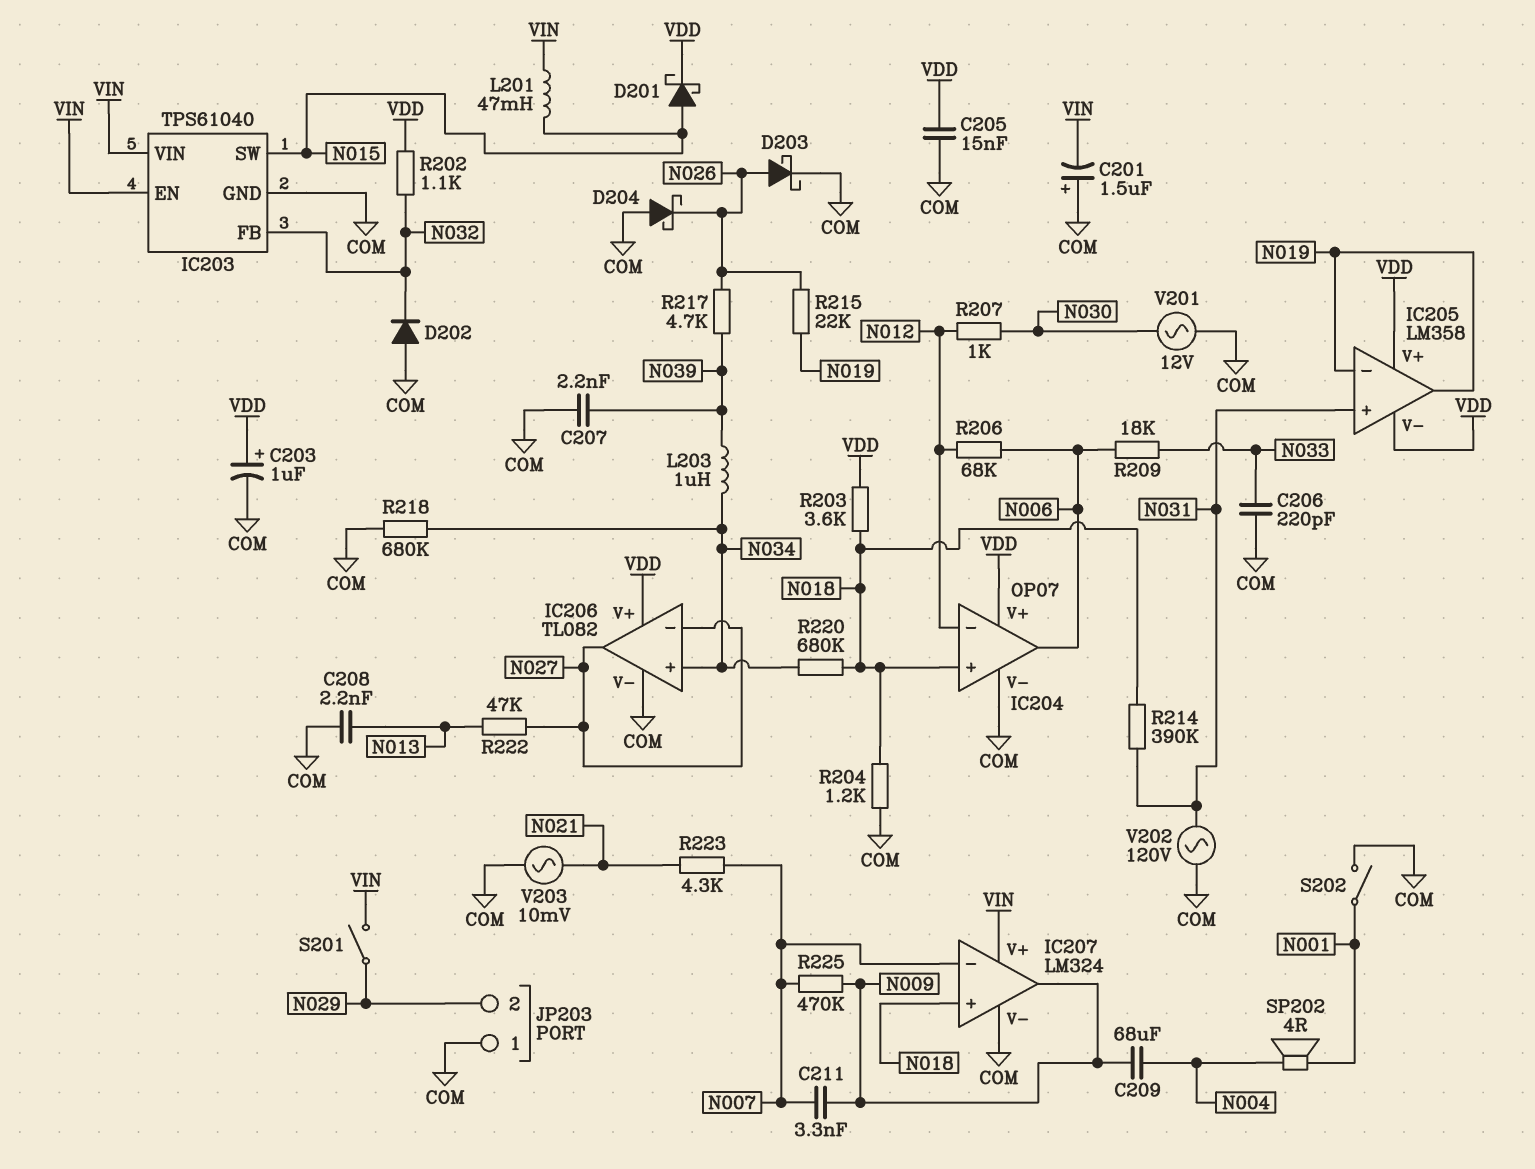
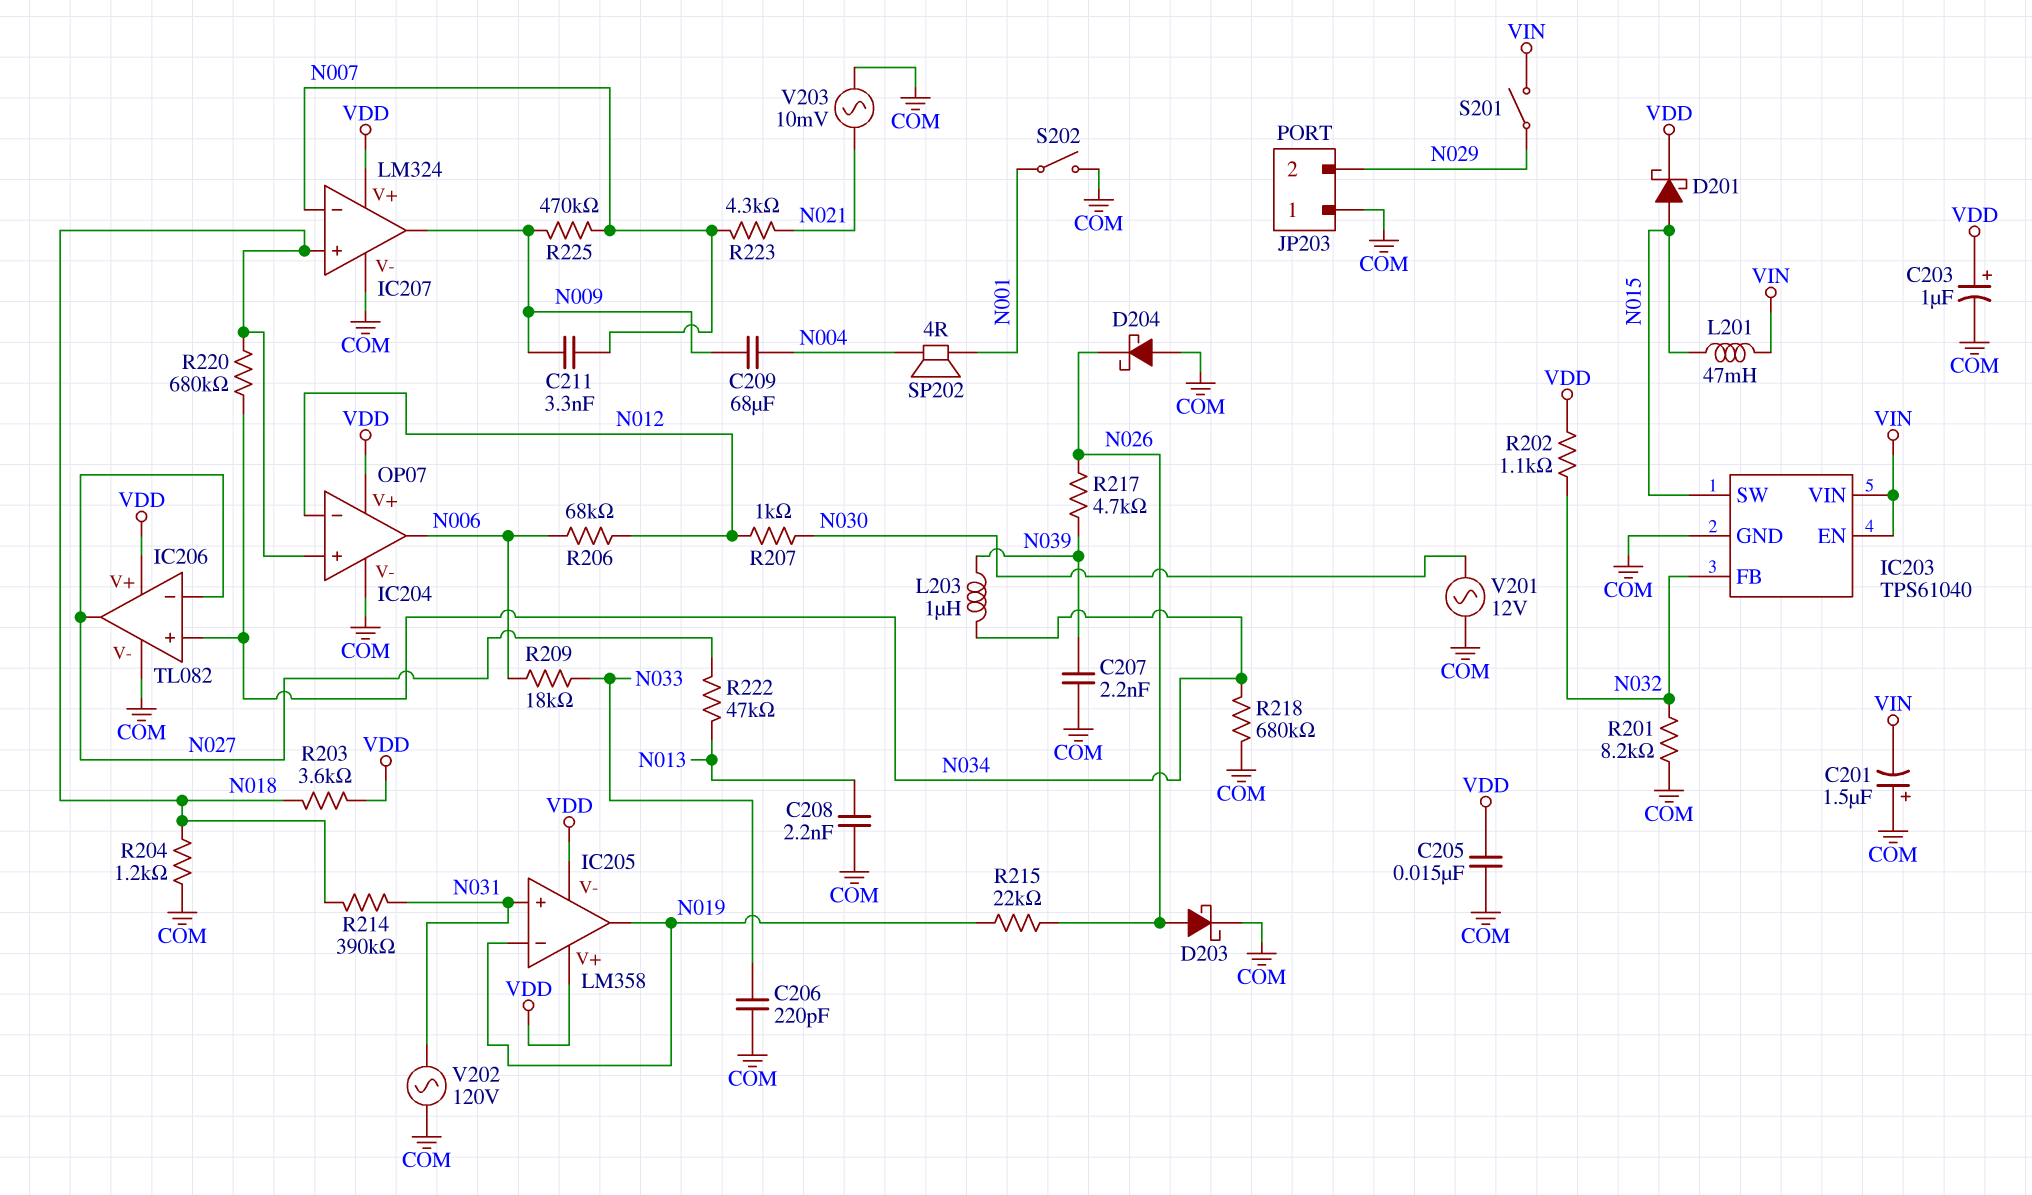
D202: diode (A COM, K N032) -> none
IC207 pin V+: VIN -> VDD
R201: none -> 8.2k (COM, N032)

